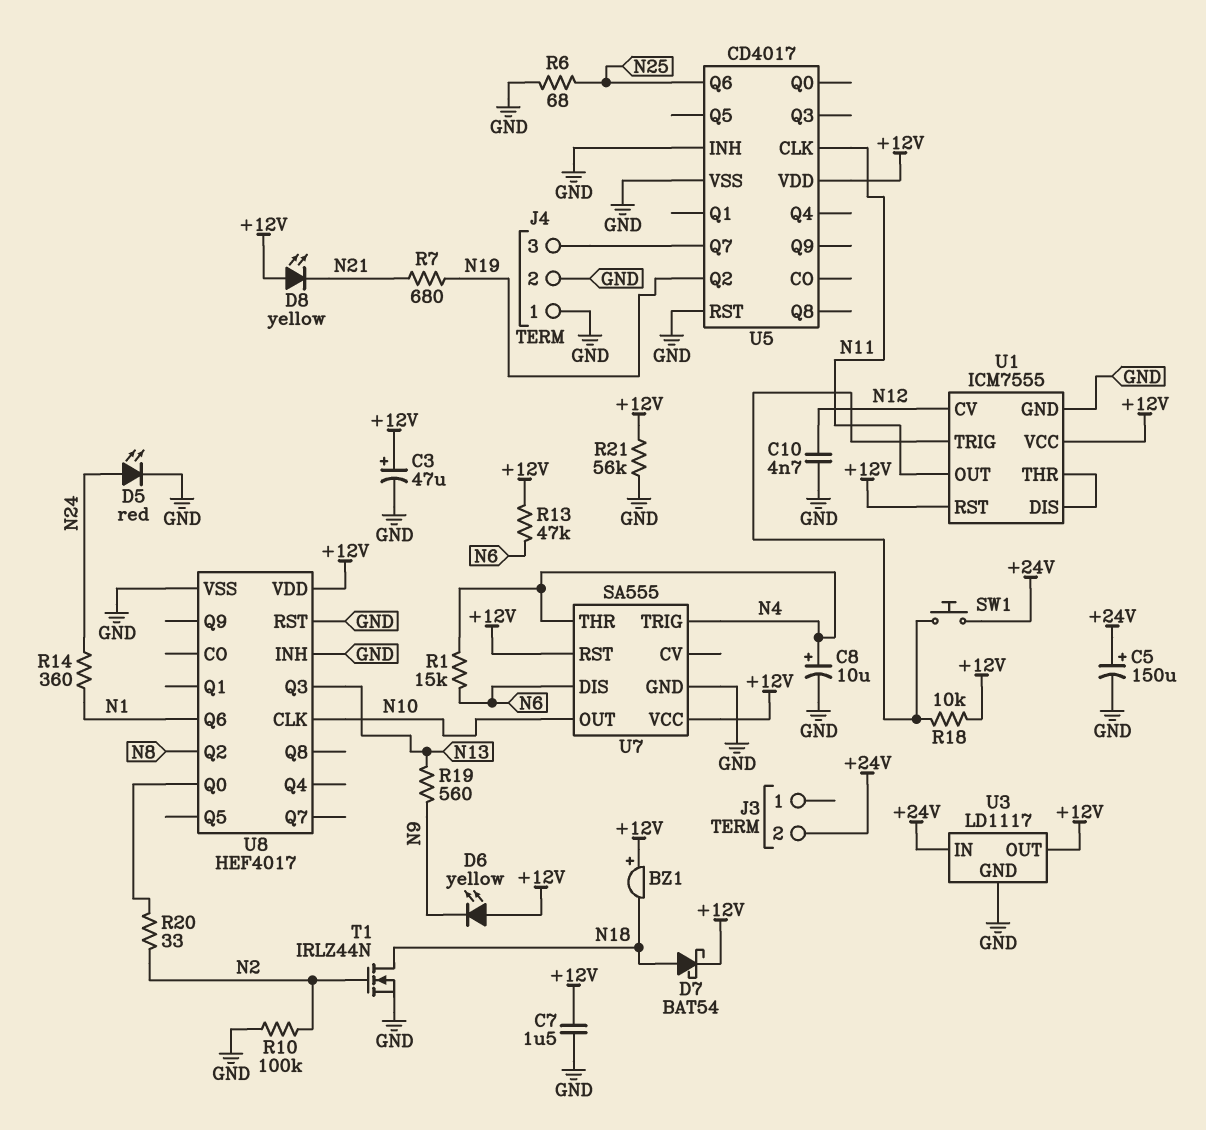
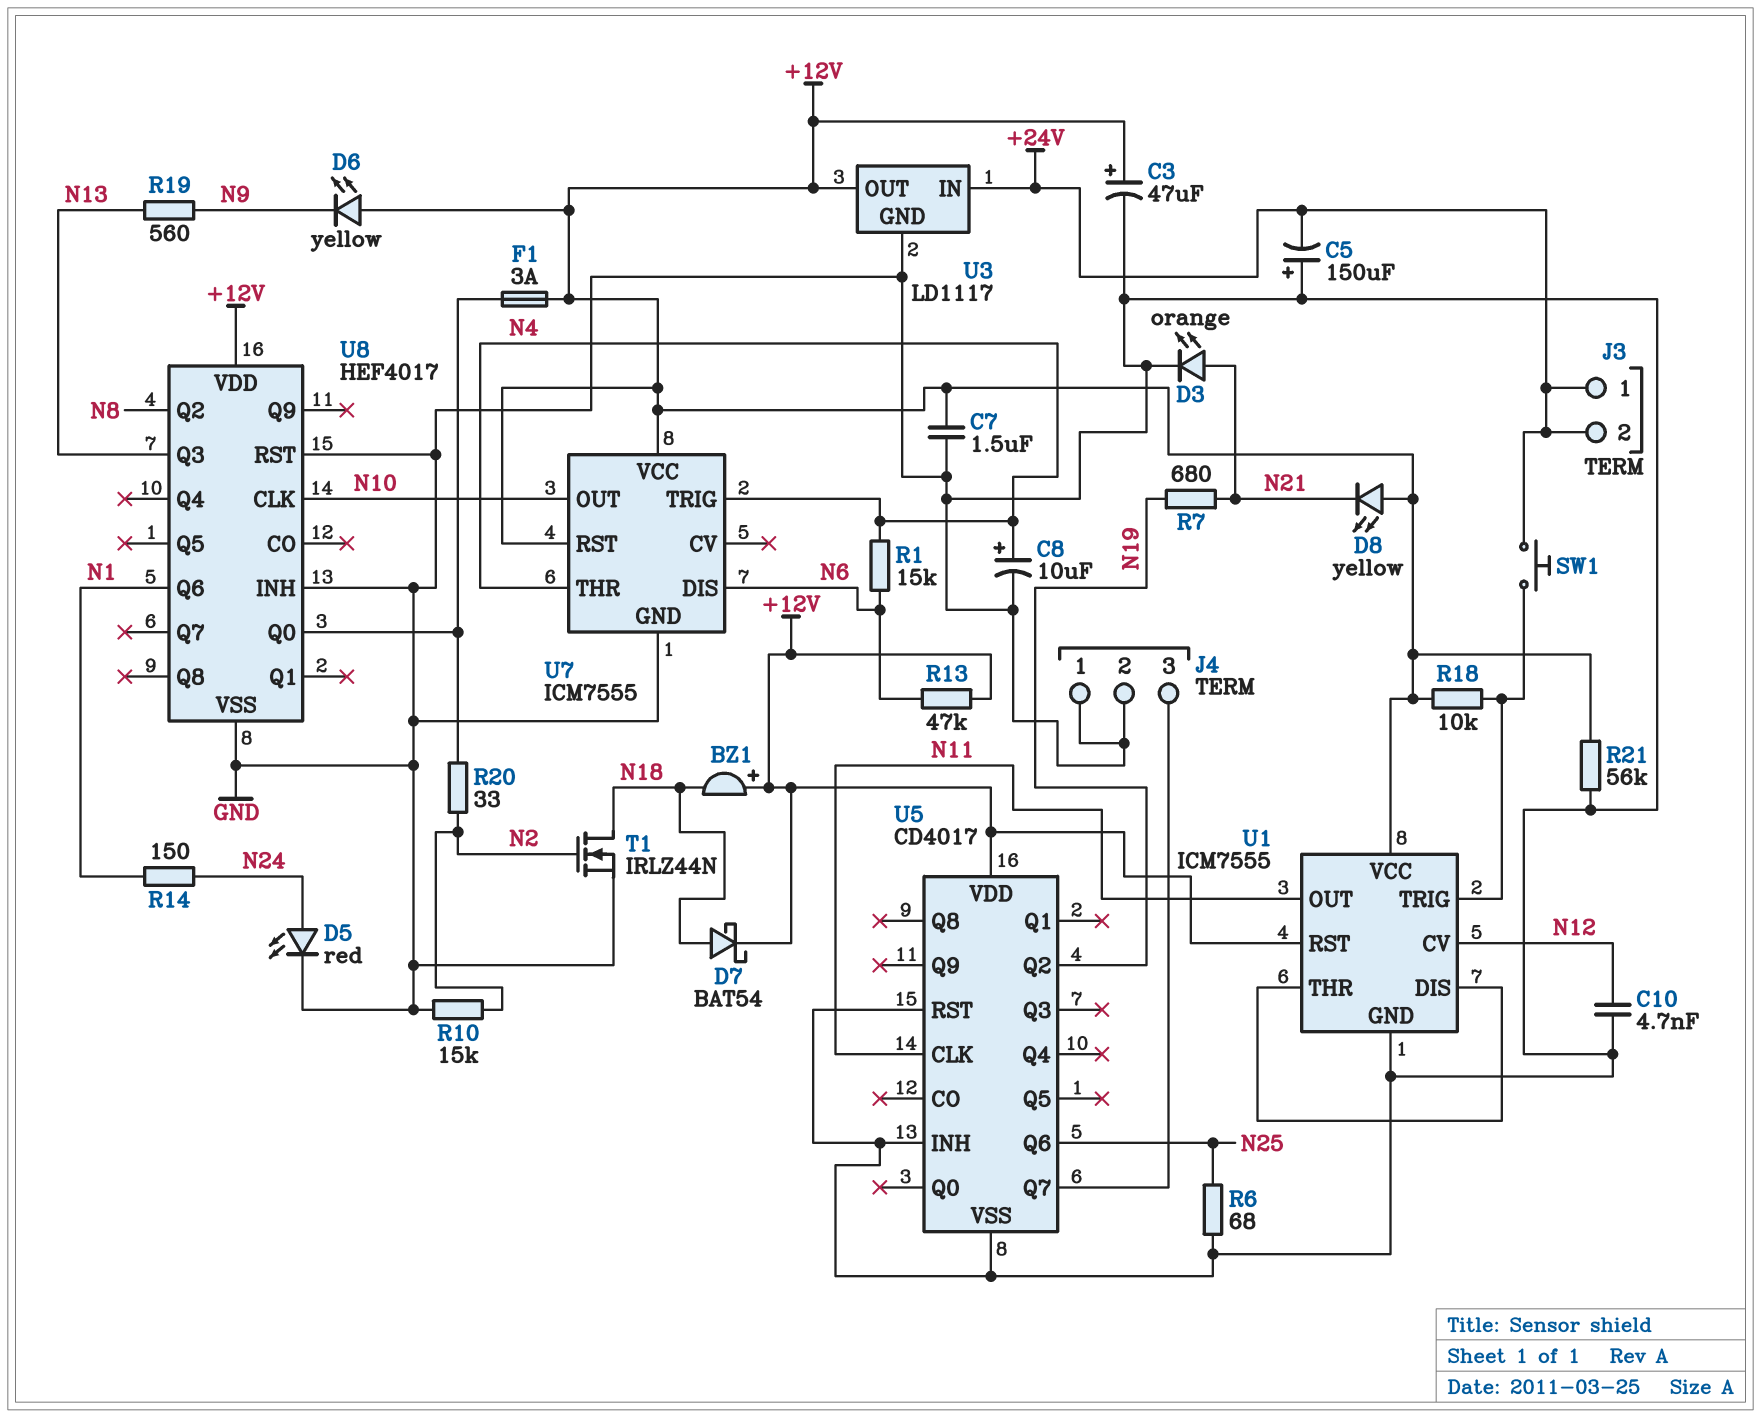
C5: 150uF (plus +24V, minus GND) -> 150uF (plus GND, minus +24V)
D3: none -> LED orange (A N21, K GND)
F1: none -> 3A (+12V, U8/Q0)
J3 pin 1: none -> +24V
R10: 100k (GND, N2) -> 15k (GND, N2)
R14: 360 (N1, N24) -> 150 (N1, N24)
U7: SA555 -> ICM7555

